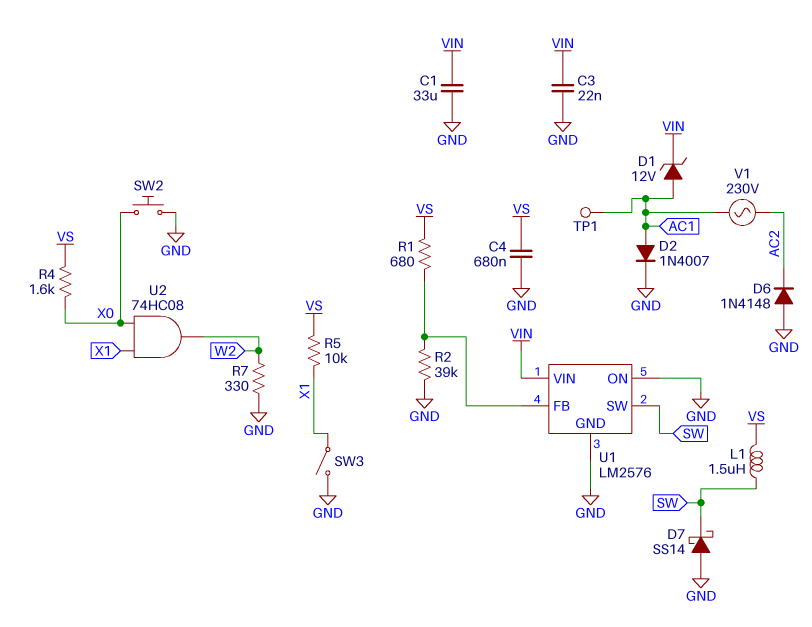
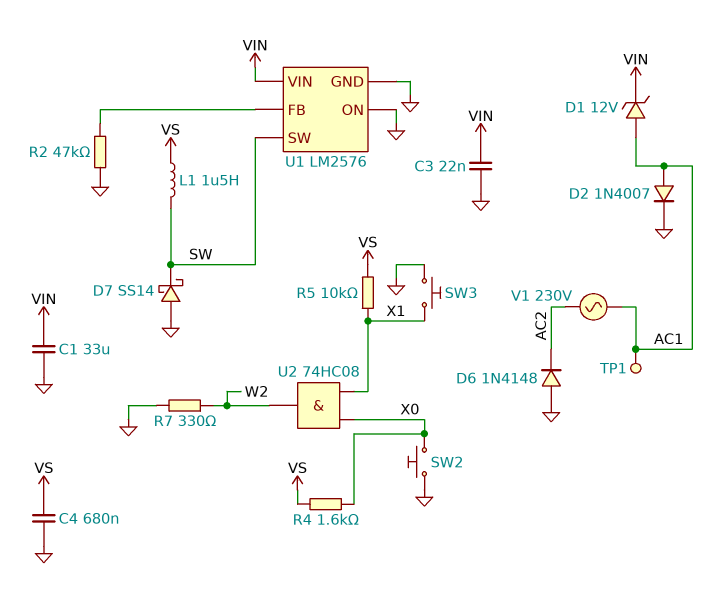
R1: 680 (U1/FB, VS) -> none
R2: 39k (GND, U1/FB) -> 47k (GND, U1/FB)
SW3: switch (GND, X1) -> button (GND, X1)

